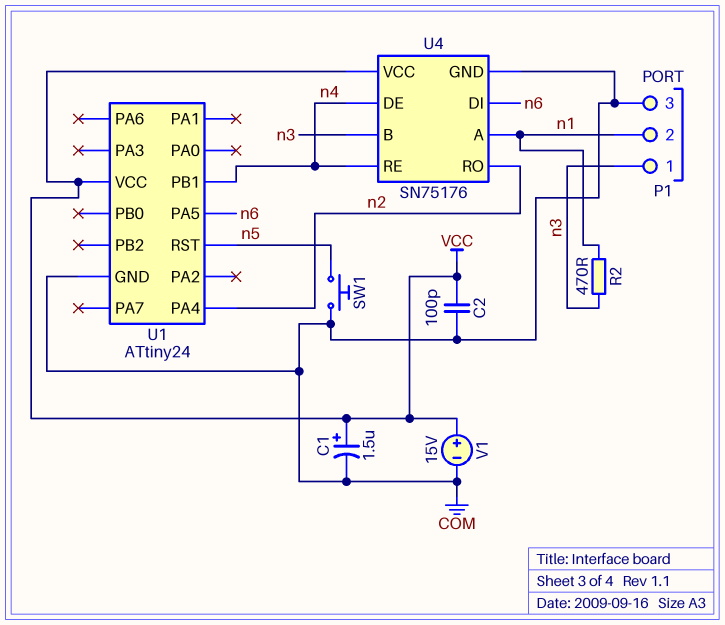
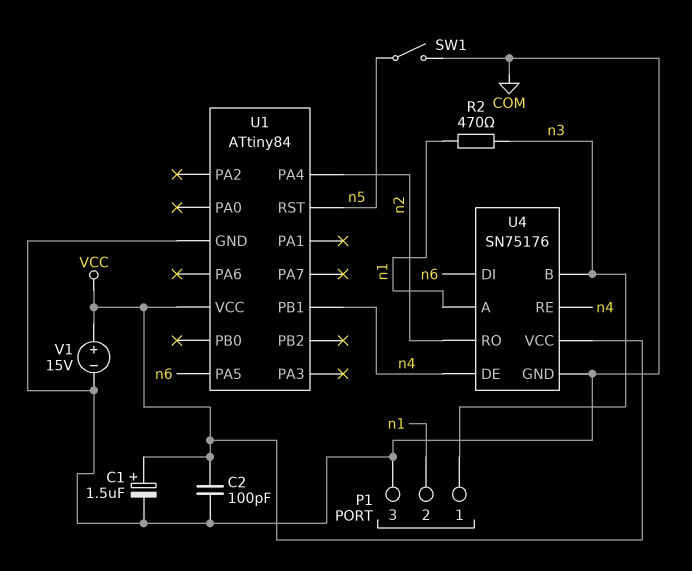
SW1: button (COM, n5) -> switch (COM, n5)
U1: ATtiny24 -> ATtiny84

